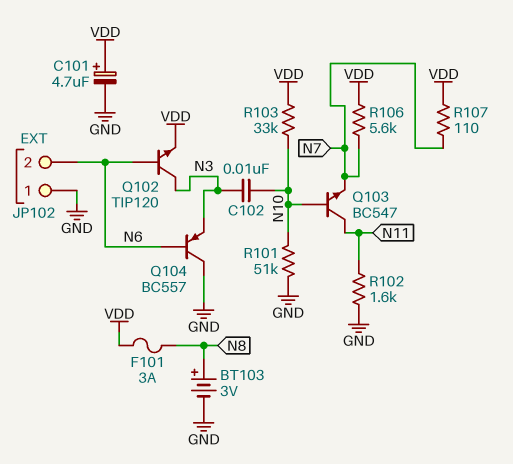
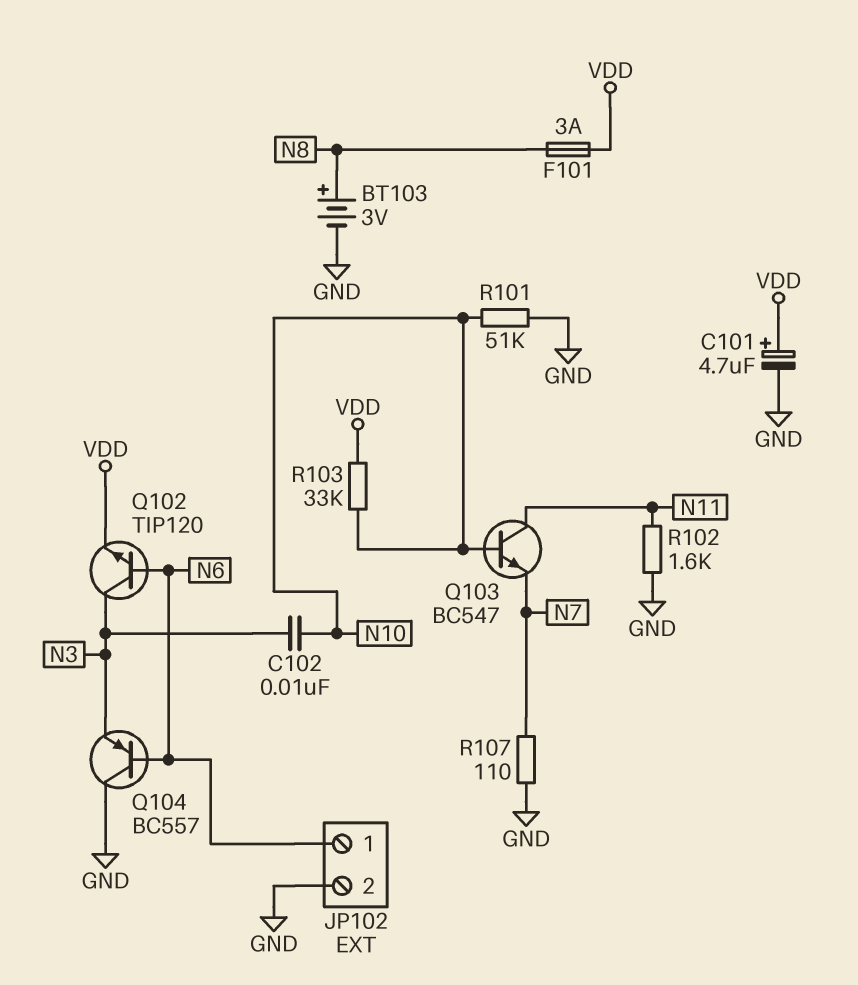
JP102 pin 1: GND -> N6
JP102 pin 2: N6 -> GND
R106: 5.6k (N7, VDD) -> none
R107: 110 (N7, VDD) -> 110 (GND, N7)

